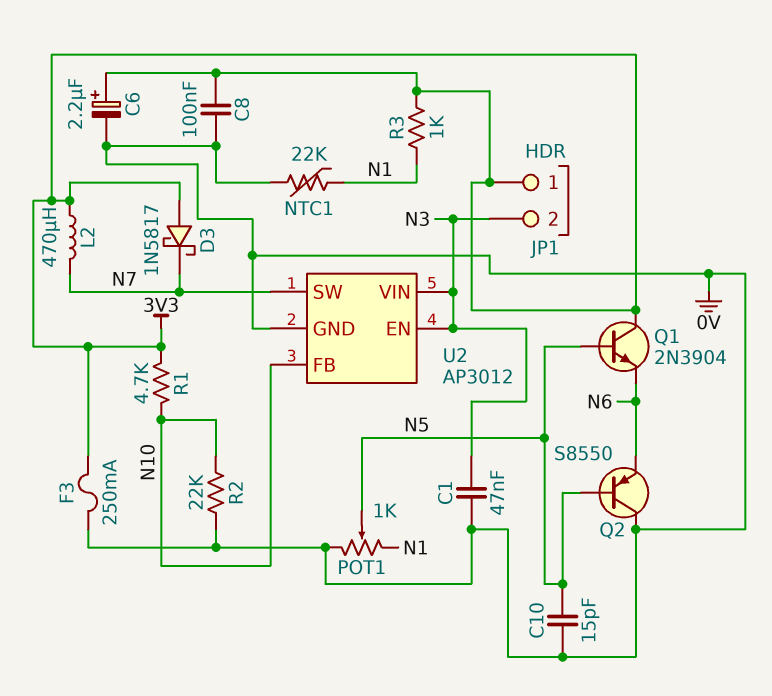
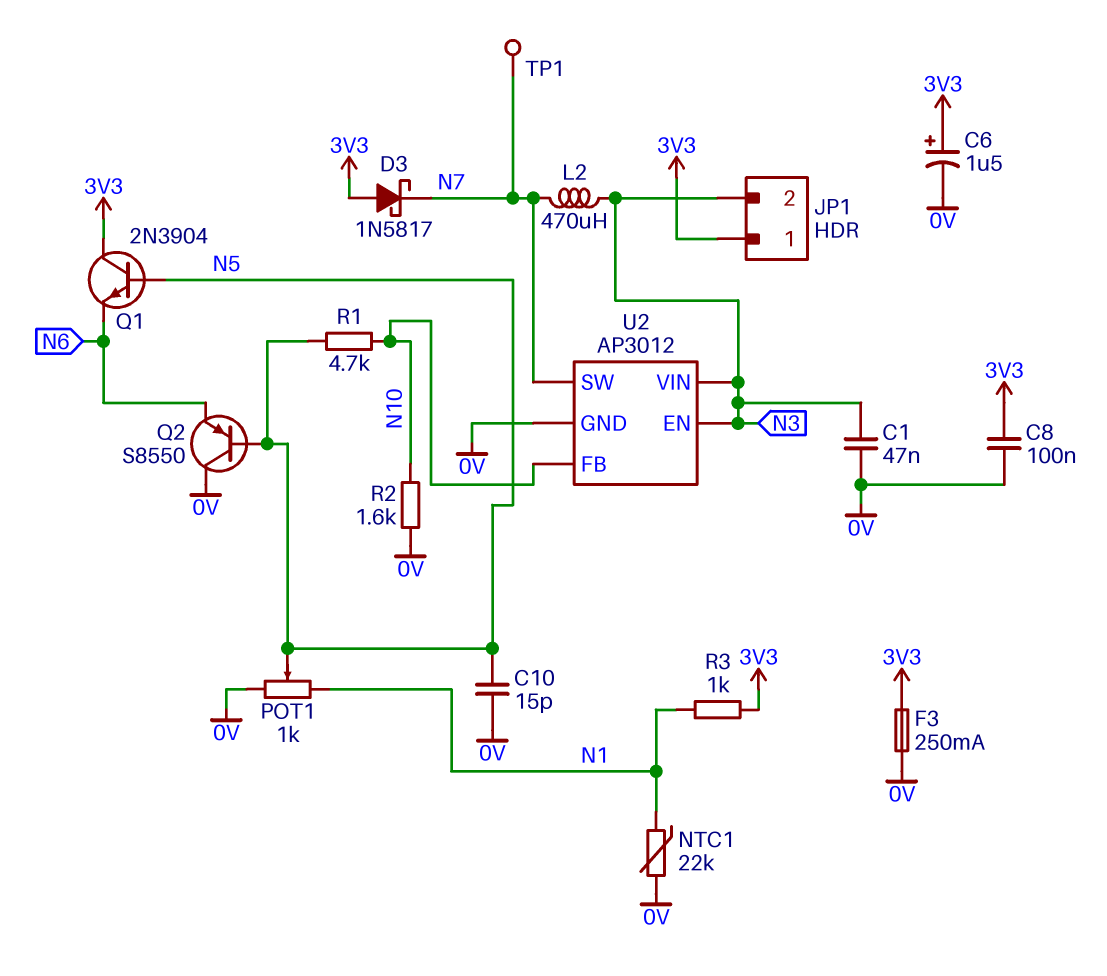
C6: 2.2uF (plus 3V3, minus 0V) -> 1.5uF (plus 3V3, minus 0V)
L2: 470uH (3V3, N7) -> 470uH (N3, N7)
R1: 4.7k (3V3, N10) -> 4.7k (N5, N10)
R2: 22k (0V, N10) -> 1.6k (0V, N10)
TP1: none -> test point (N7)

